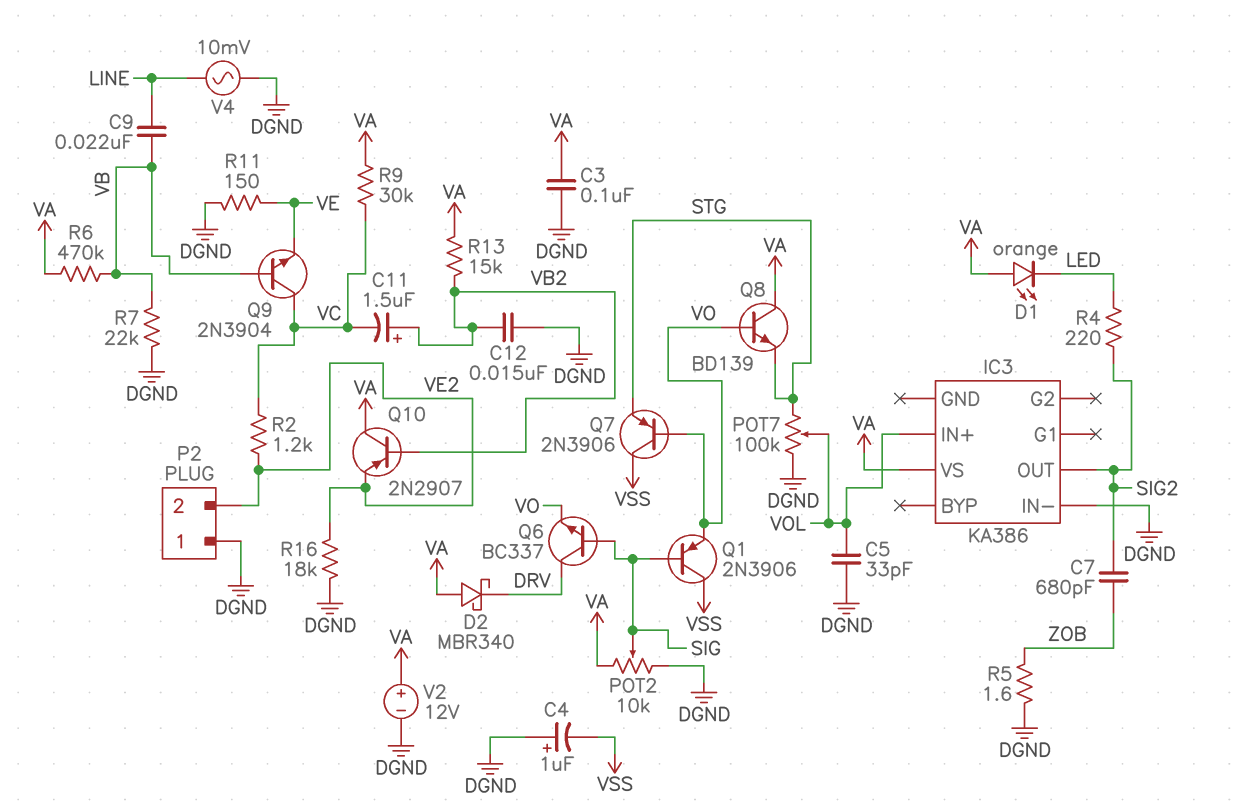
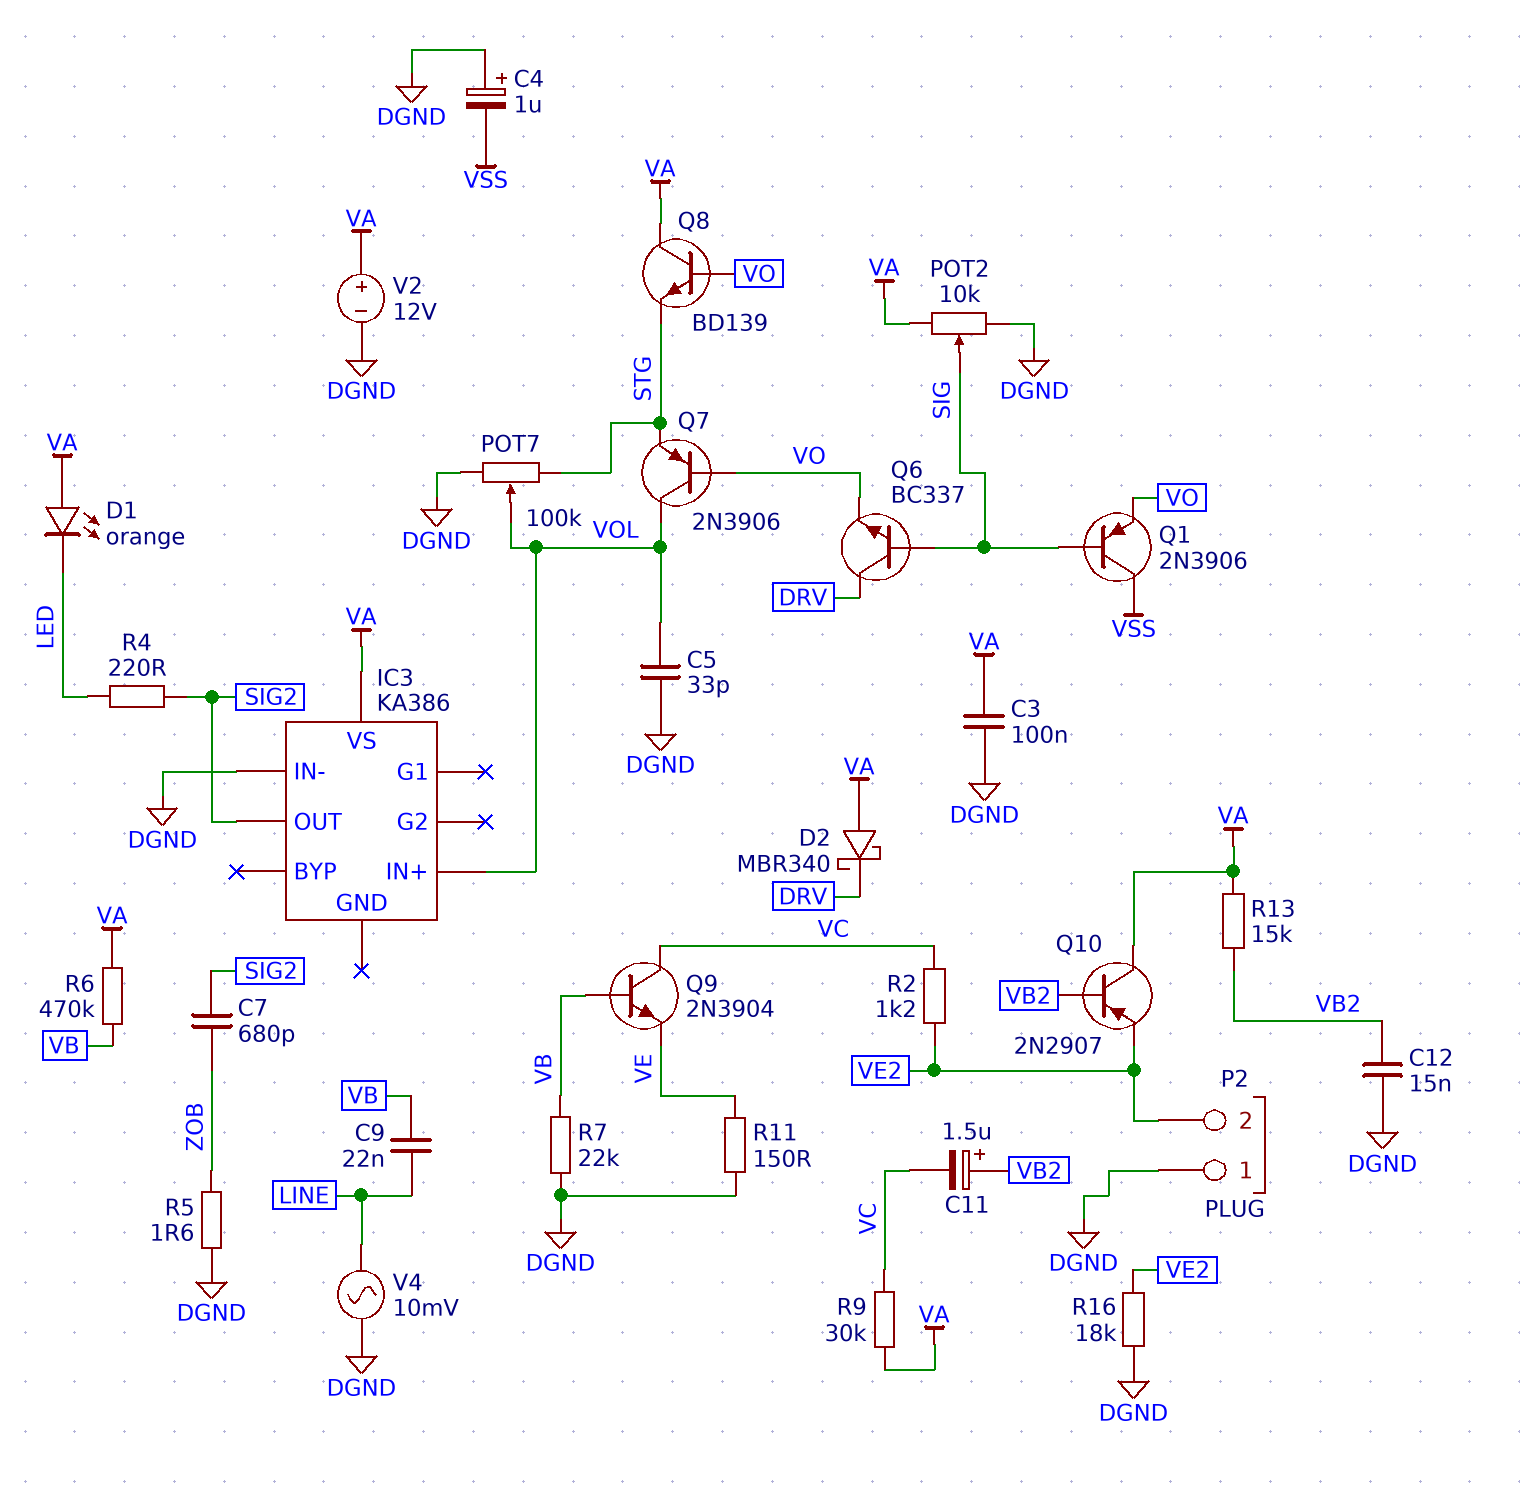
Q7: PNP 2N3906 (B VO, C VSS, E STG) -> PNP 2N3906 (B VO, C VOL, E STG)

